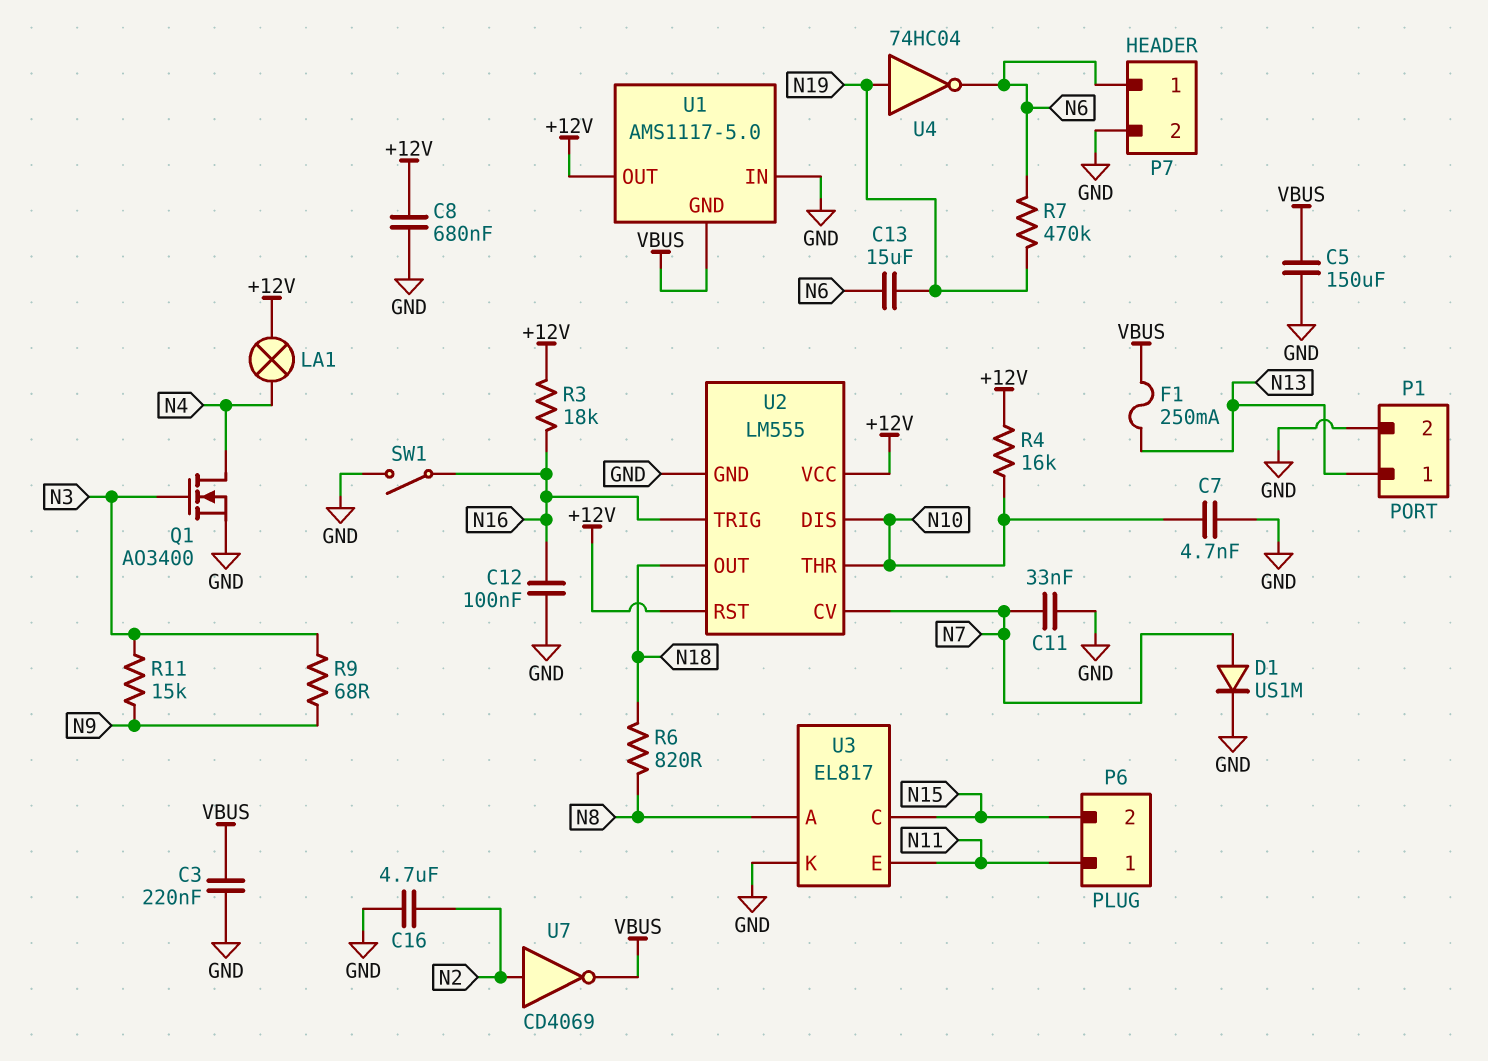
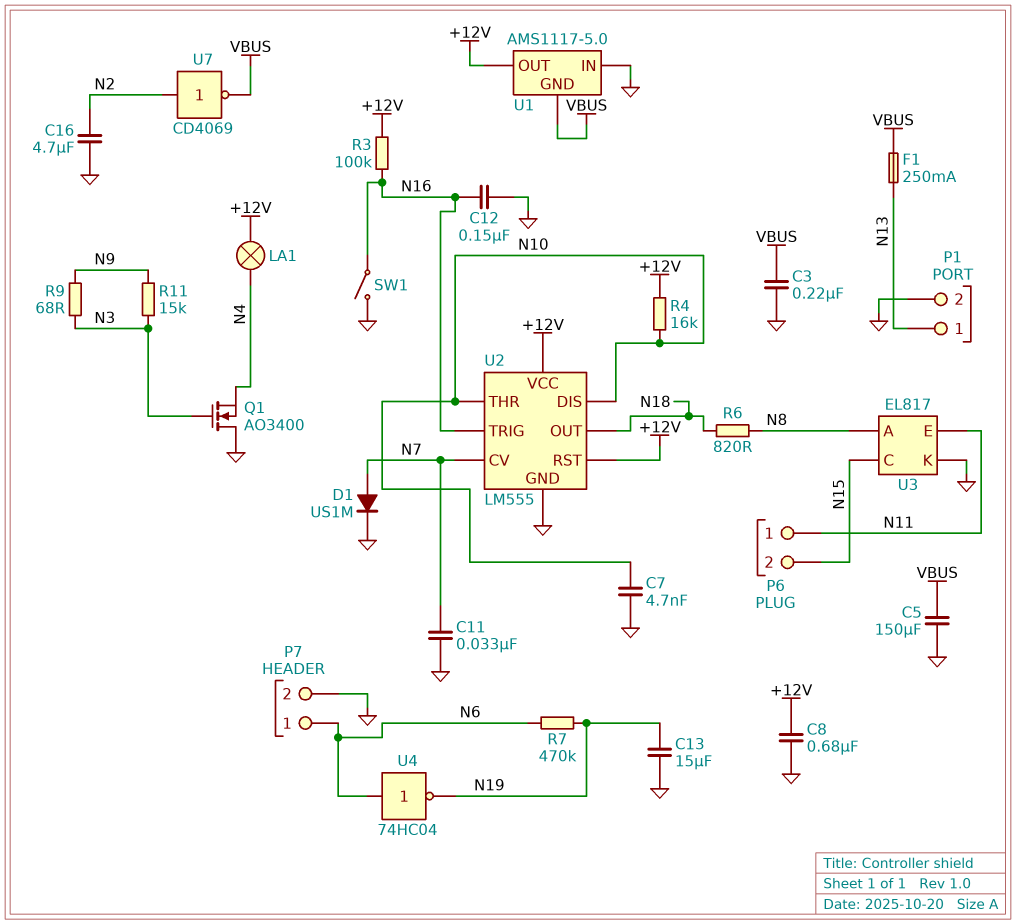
C12: 100nF (GND, N16) -> 150nF (GND, N16)
C13: 15uF (N6, N19) -> 15uF (GND, N19)
Q1: NMOS AO3400 (G N3, D N4, S GND) -> NMOS AO3400 (G N3, D GND, S N4)
R3: 18k (+12V, N16) -> 100k (+12V, N16)
U4: NOT 74HC04 (in N19, out N6) -> NOT 74HC04 (in N6, out N19)

